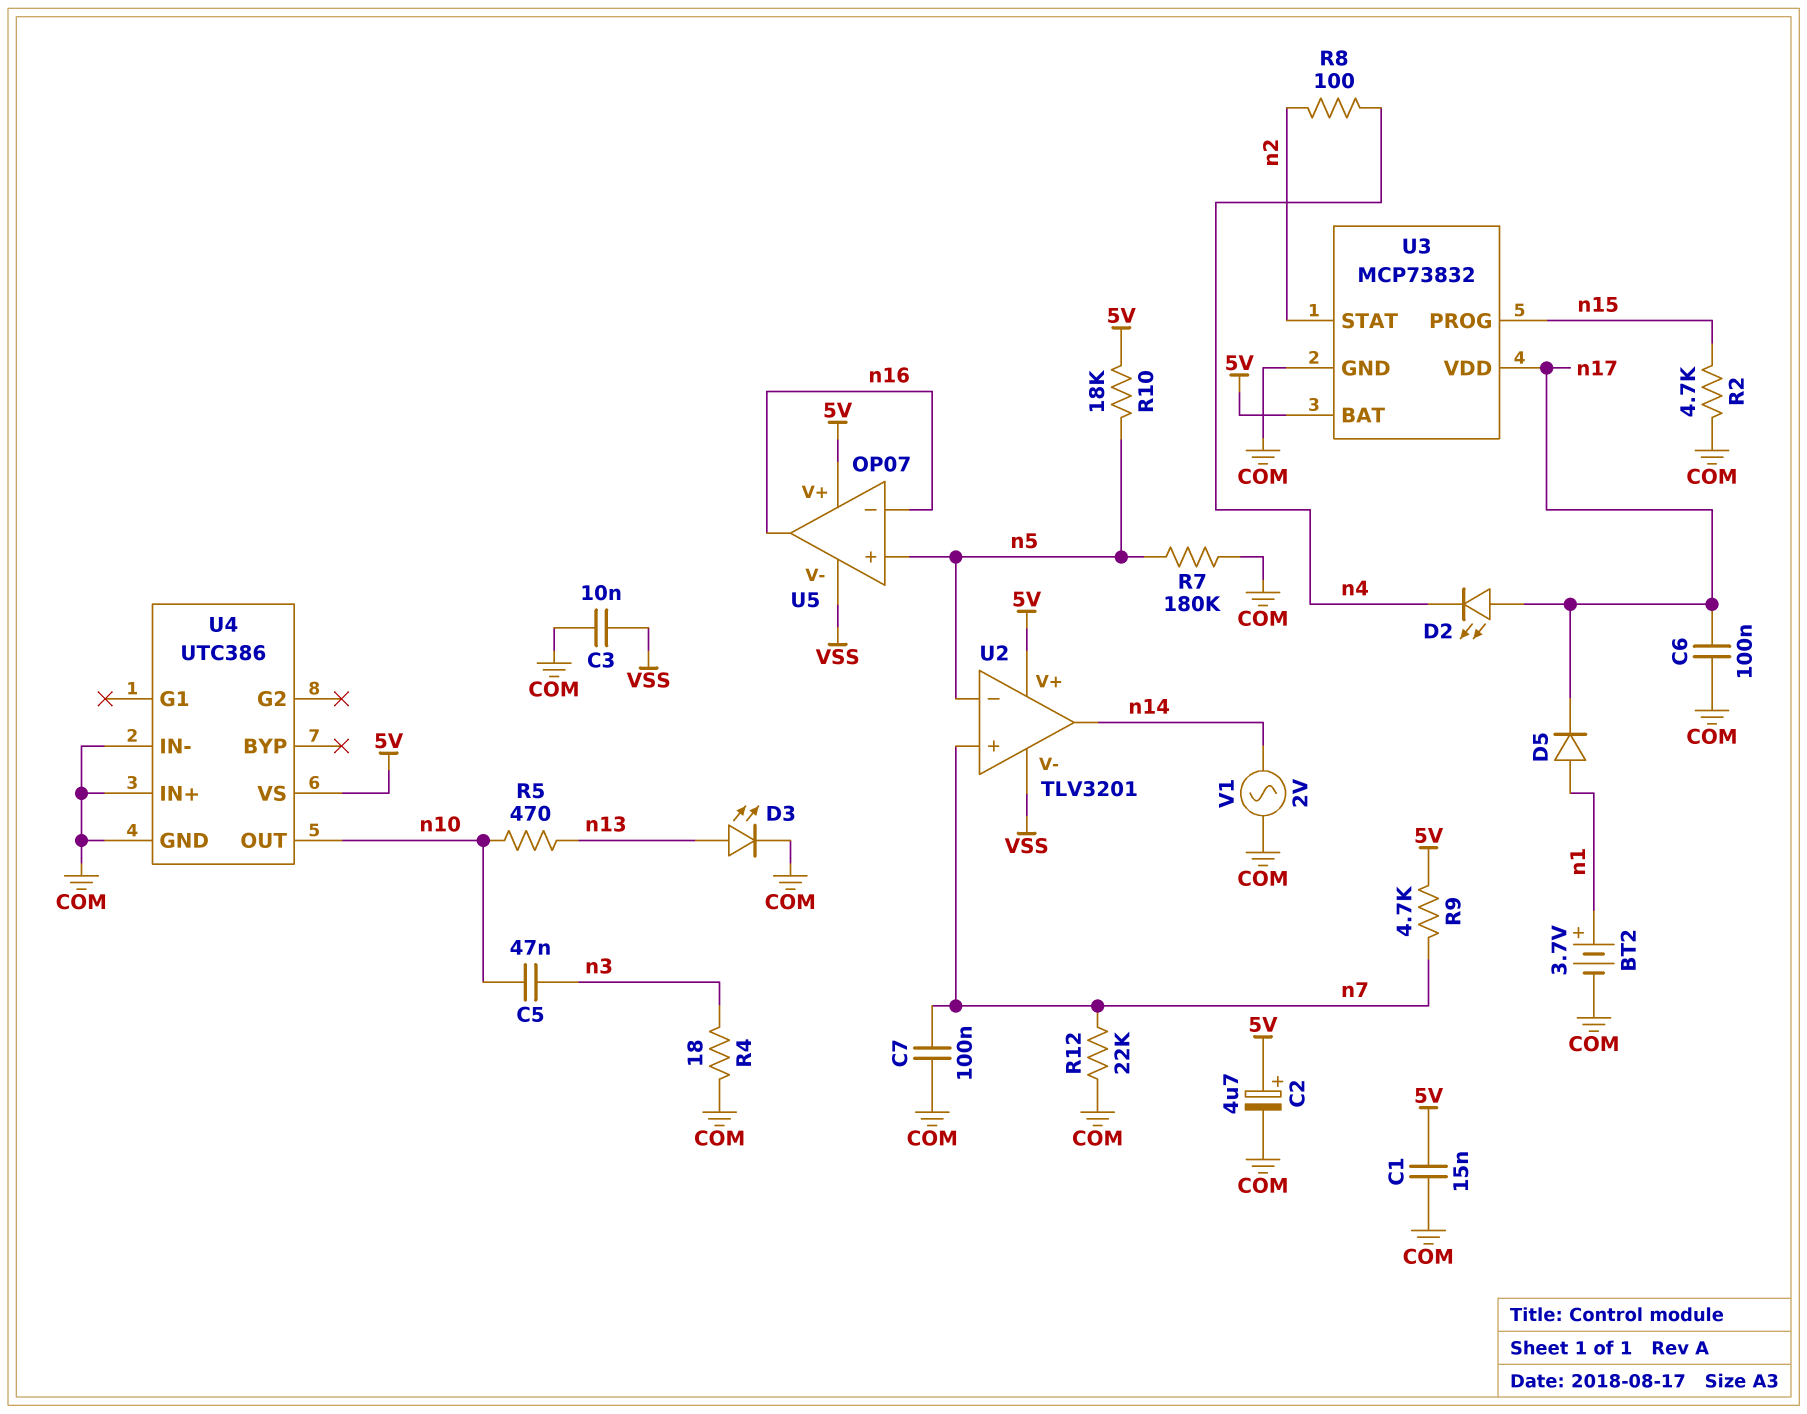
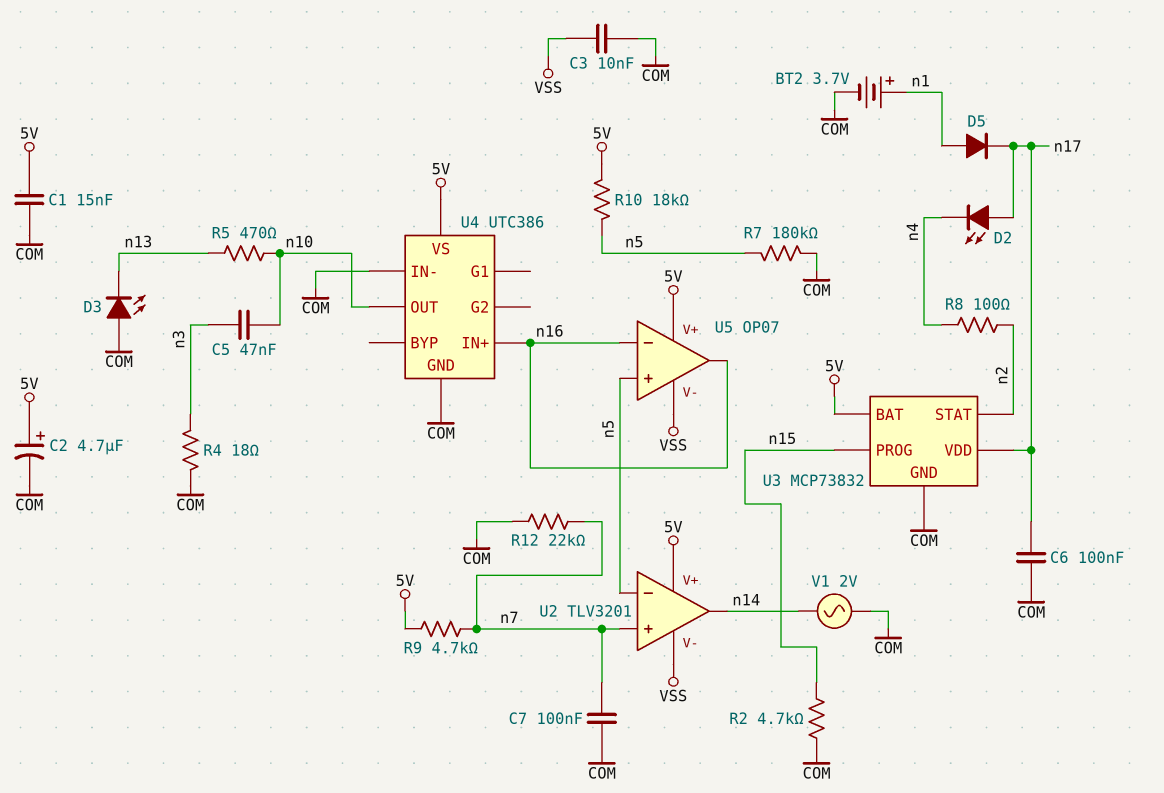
D3: LED (A n13, K COM) -> LED (A COM, K n13)
U4 pin IN+: COM -> n16

